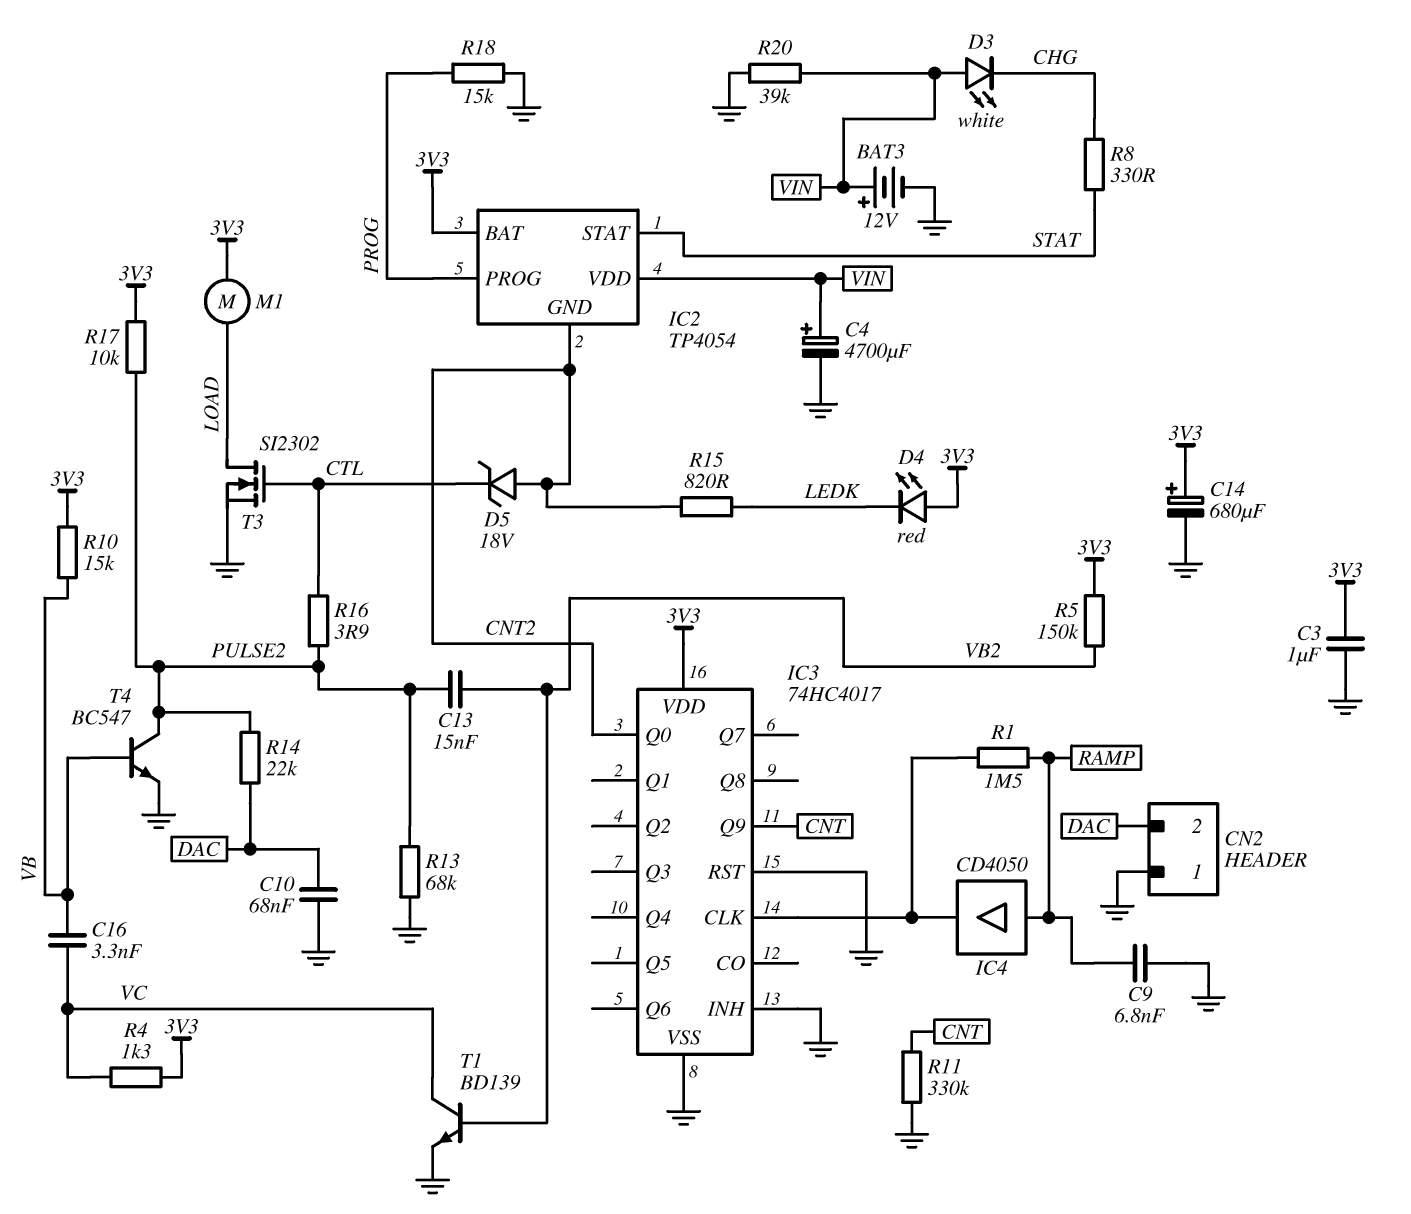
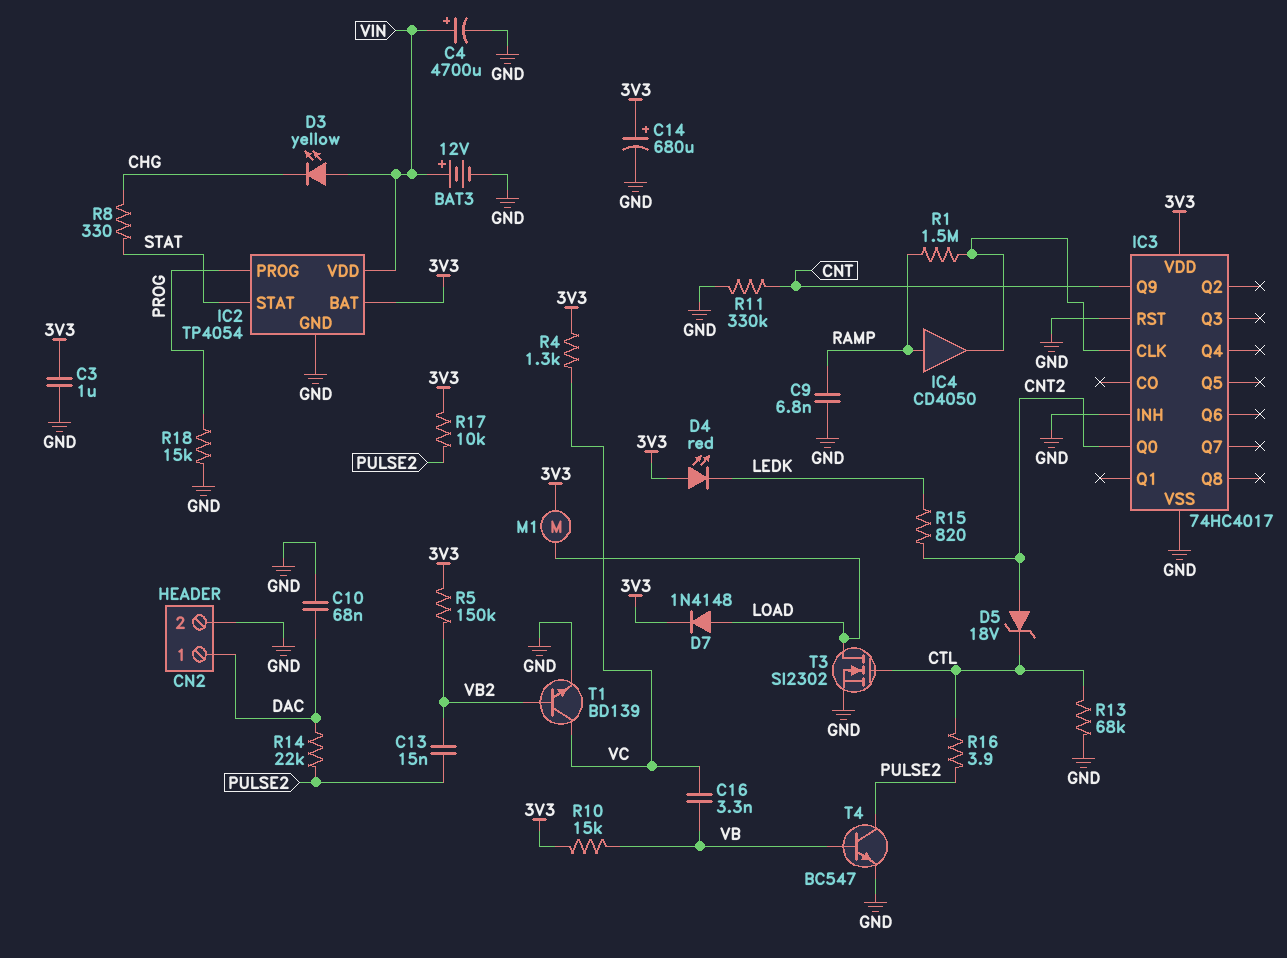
CN2 pin 1: GND -> DAC
CN2 pin 2: DAC -> GND
D3: LED white (A VIN, K CHG) -> LED yellow (A VIN, K CHG)
D7: none -> diode 1N4148 (A LOAD, K 3V3)
IC2 pin GND: CNT2 -> GND
R13: 68k (GND, PULSE2) -> 68k (CTL, GND)
R20: 39k (GND, VIN) -> none

